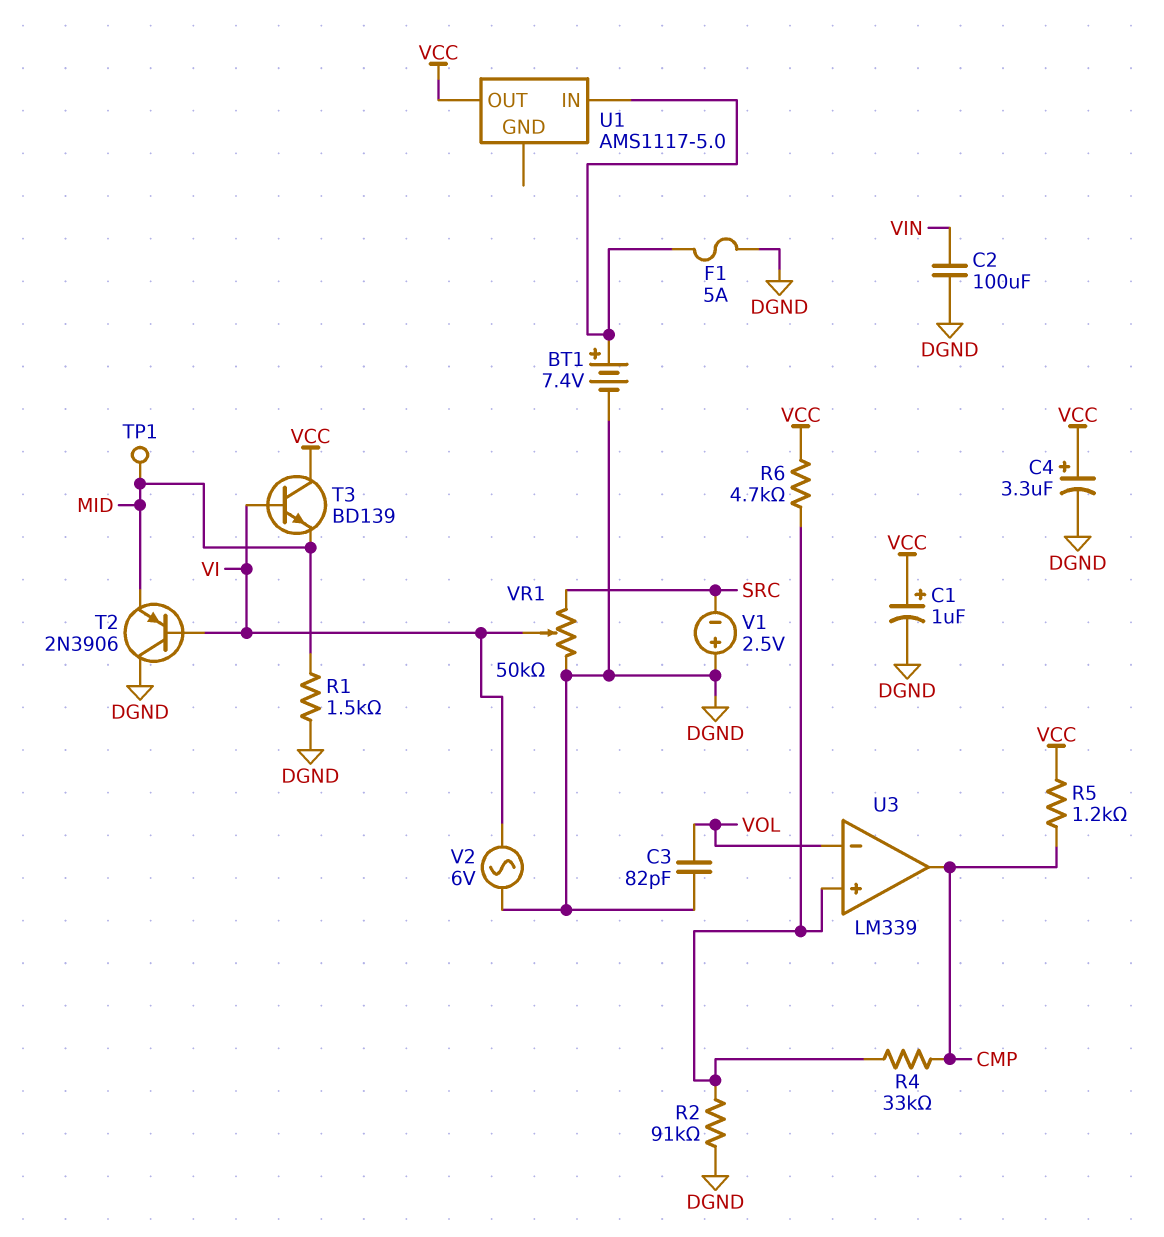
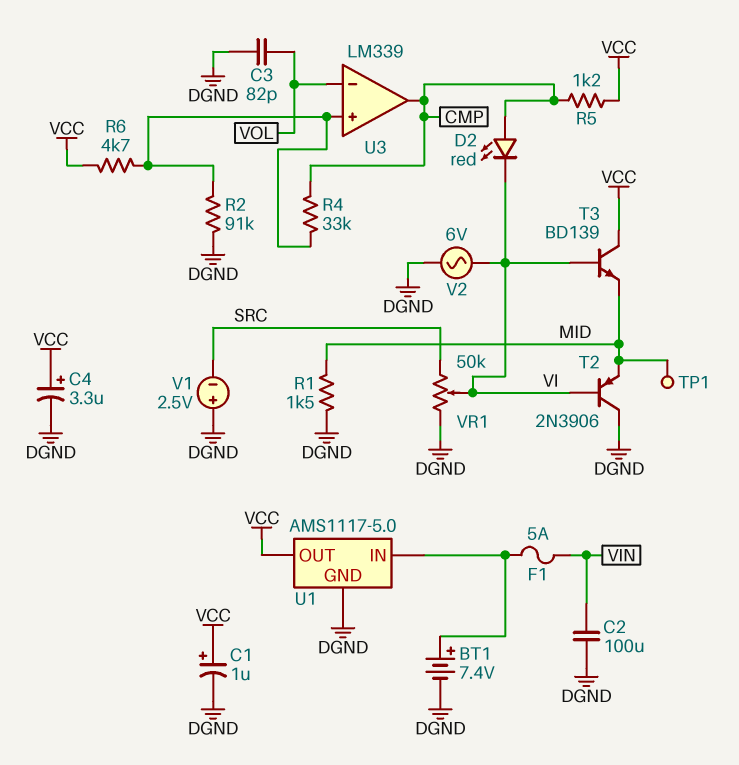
D2: none -> LED red (A CMP, K VI)
F1: 5A (DGND, U1/IN) -> 5A (U1/IN, VIN)
U1 pin GND: none -> DGND

